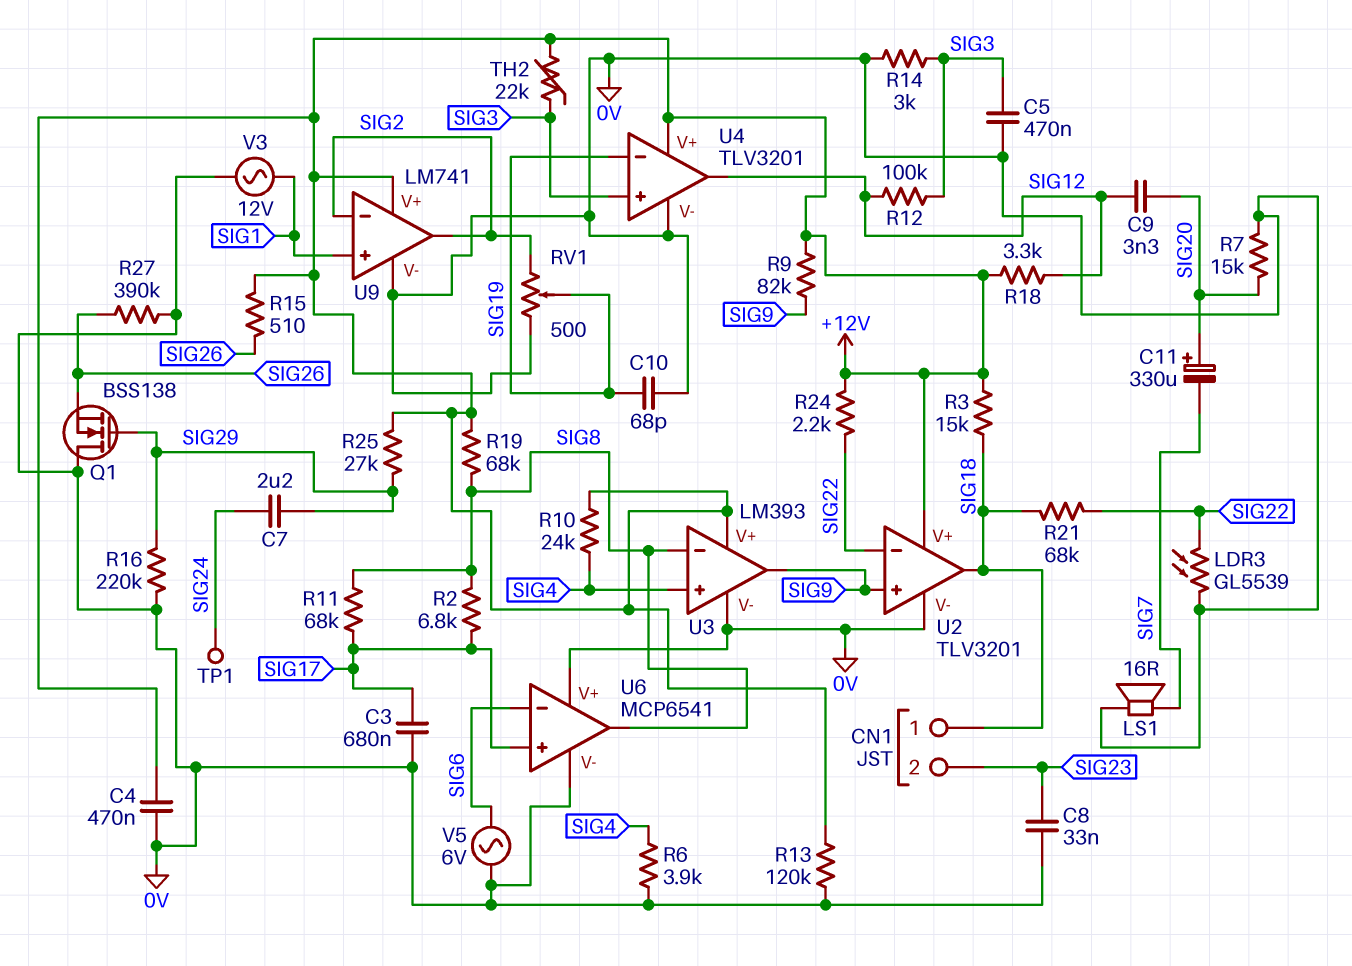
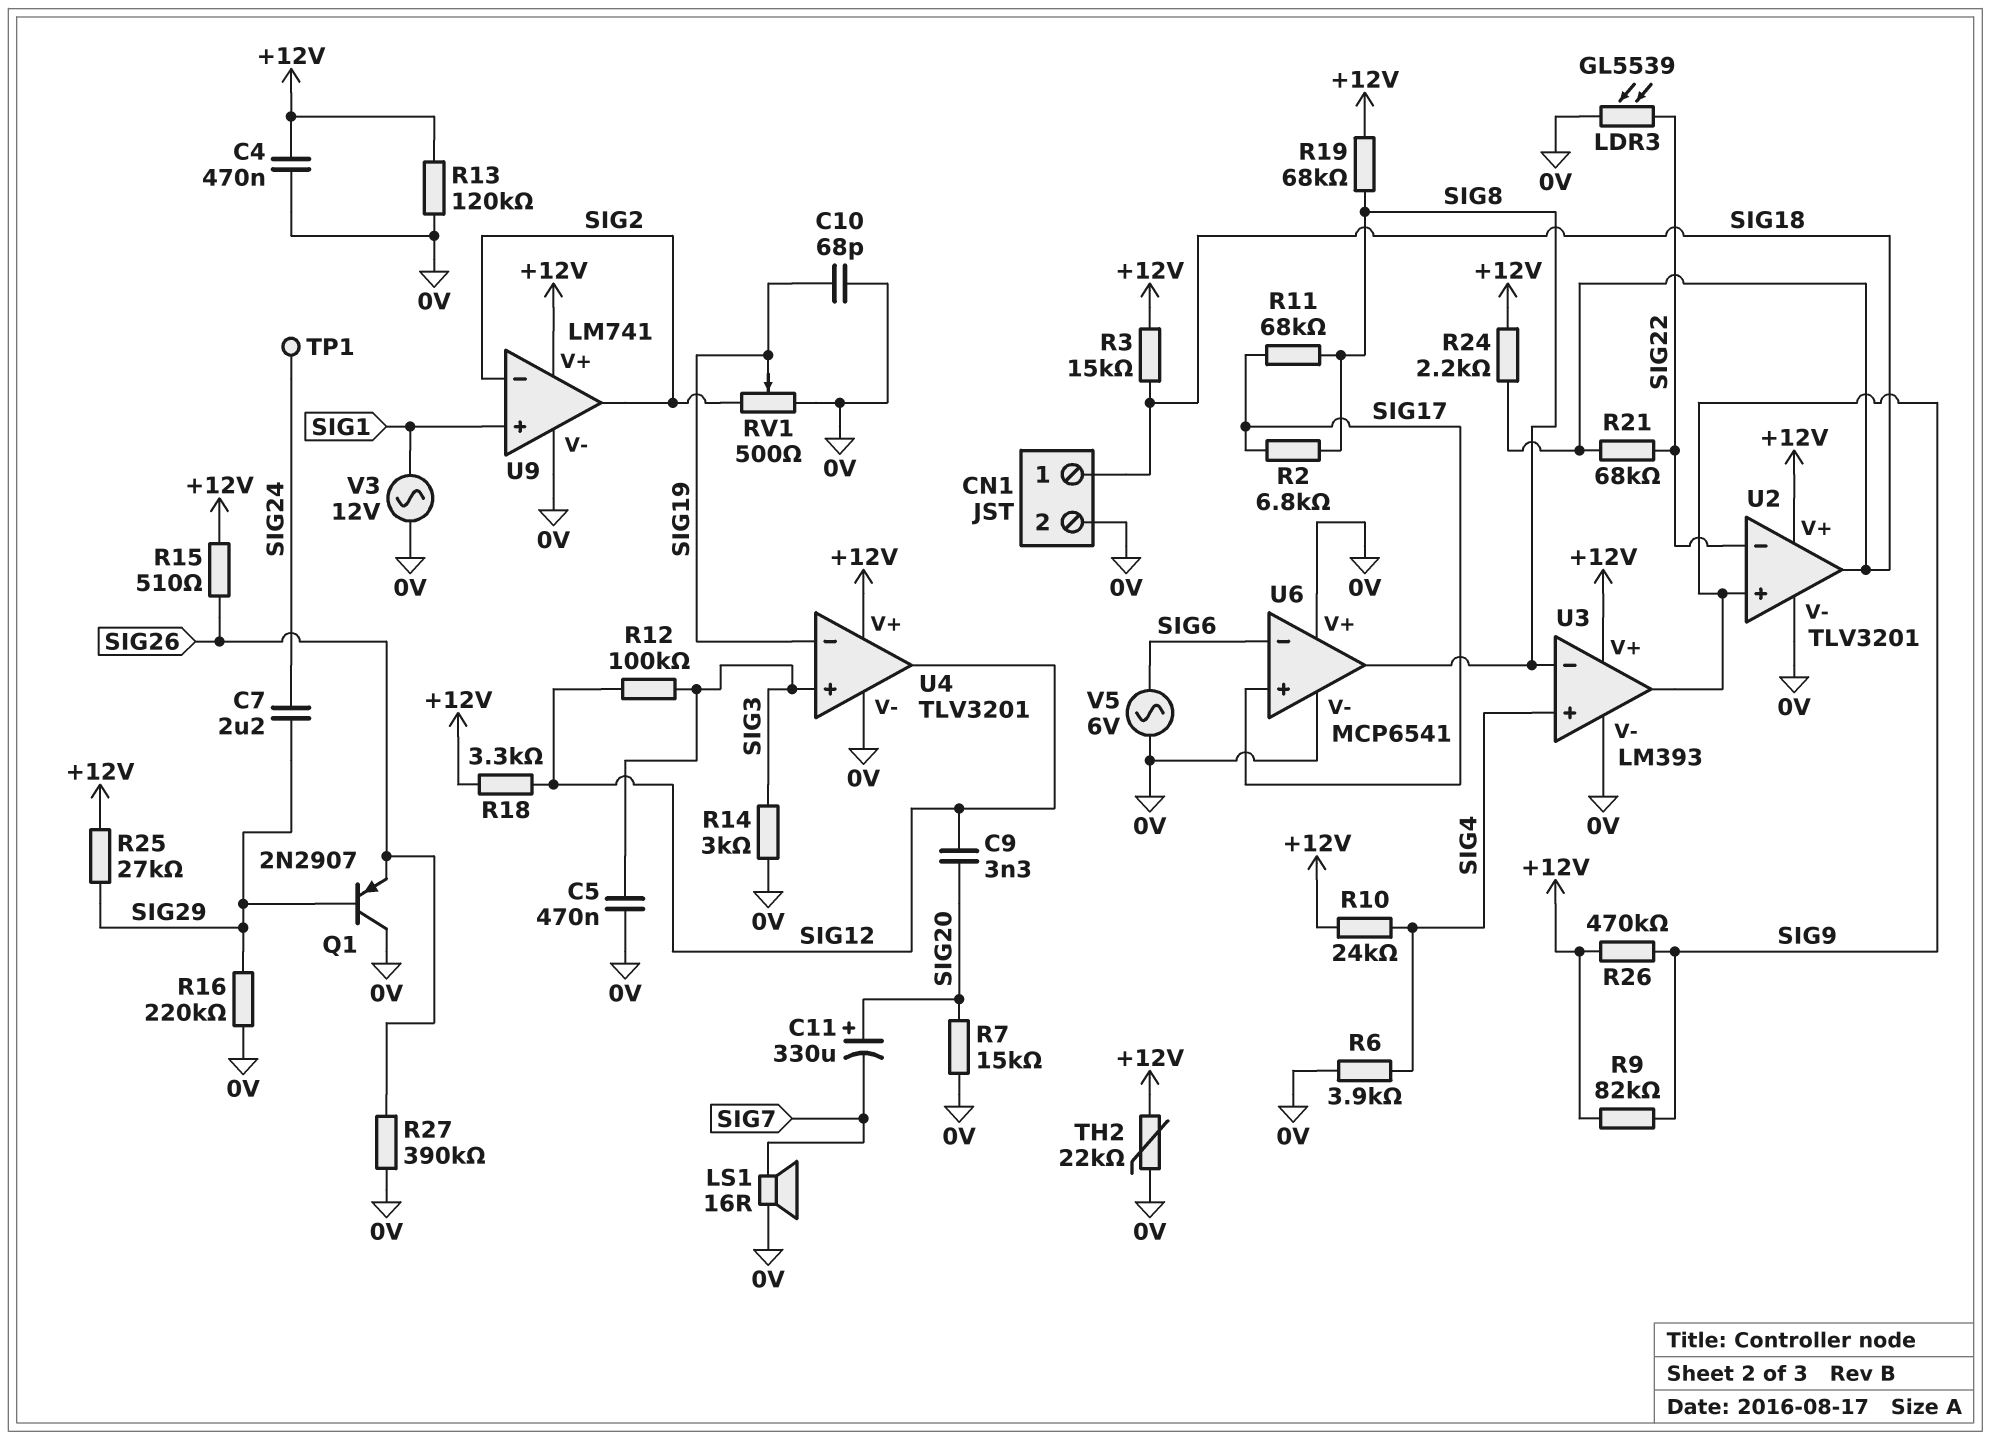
C3: 680nF (0V, SIG17) -> none
C8: 33nF (0V, SIG23) -> none
CN1 pin 2: SIG23 -> 0V
Q1: NMOS BSS138 (G SIG29, D 0V, S SIG26) -> PNP 2N2907 (B SIG29, C 0V, E SIG26)
R24: 2.2k (+12V, SIG22) -> 2.2k (+12V, SIG18)
R26: none -> 470k (+12V, SIG9)
TH2: 22k (+12V, SIG3) -> 22k (+12V, 0V)

